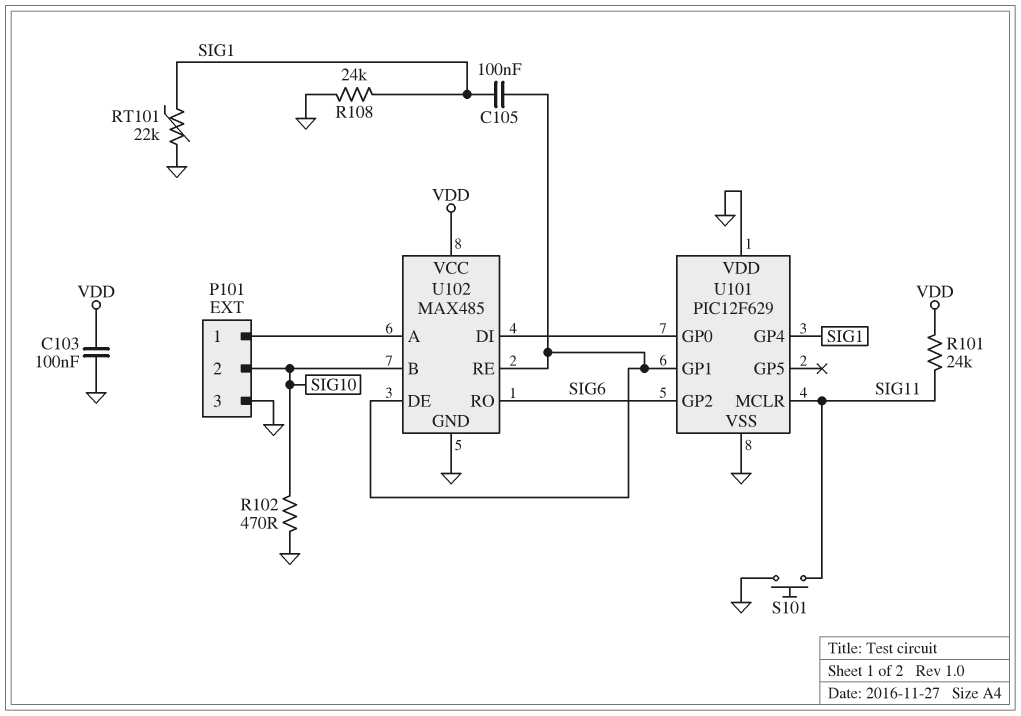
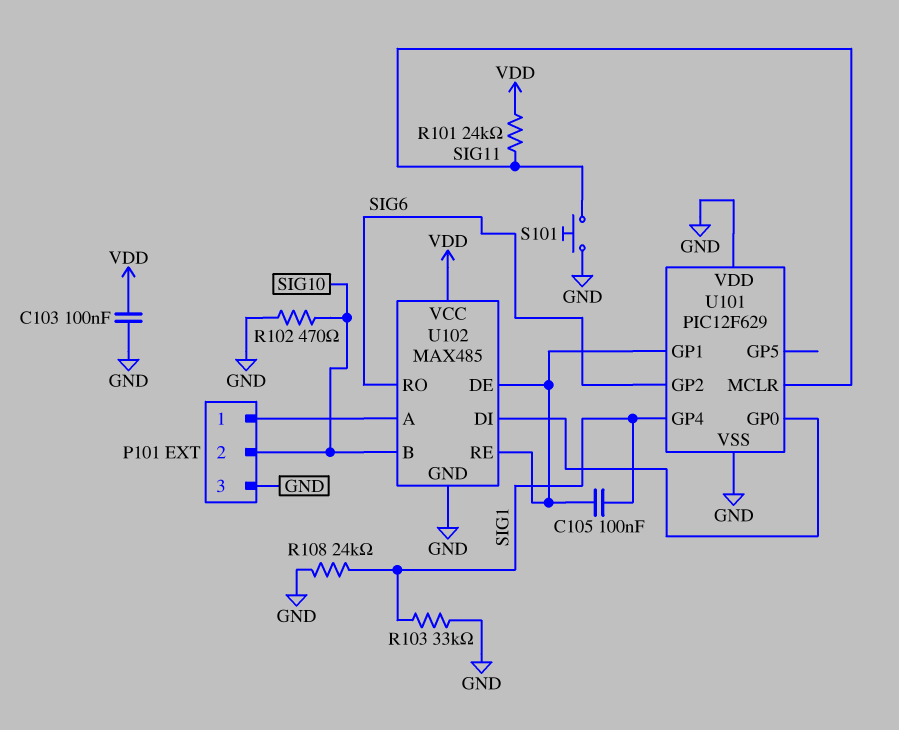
R103: none -> 33k (GND, SIG1)
RT101: 22k (GND, SIG1) -> none

